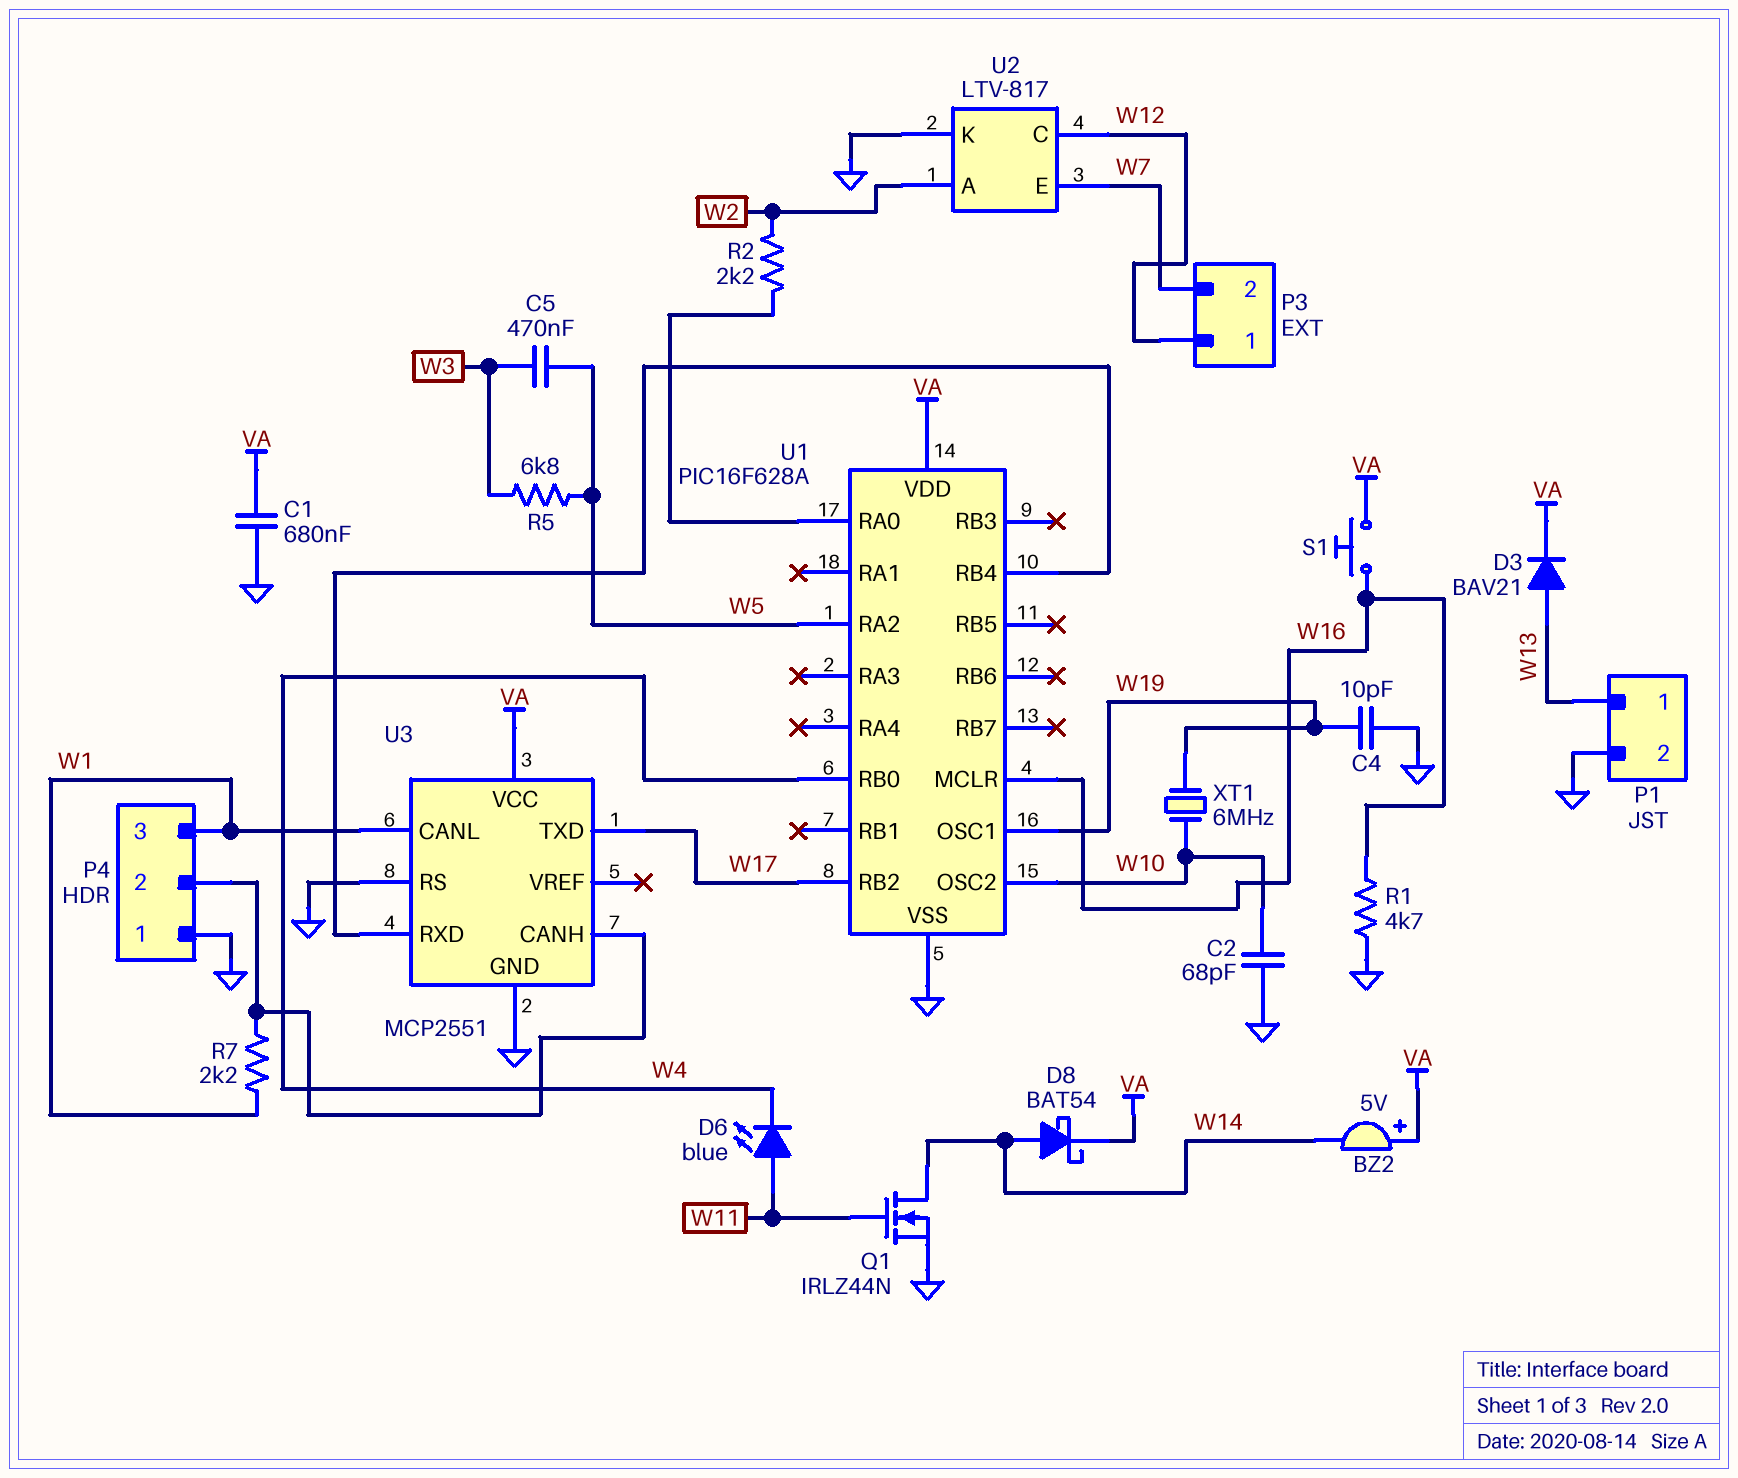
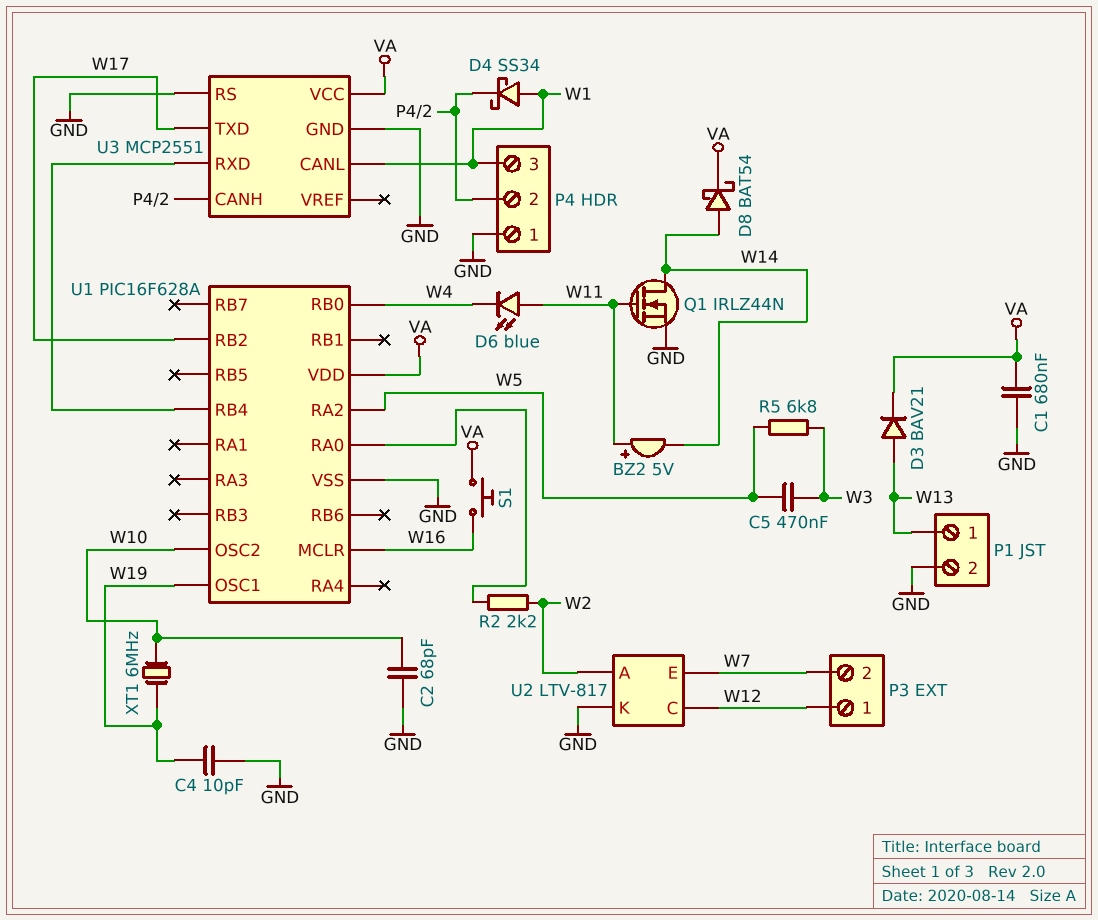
BZ2: buzzer 5V (plus VA, minus W14) -> buzzer 5V (plus W11, minus W14)
D4: none -> schottky SS34 (A W1, K P4/2)
R1: 4.7k (GND, W16) -> none
R7: 2.2k (P4/2, W1) -> none

